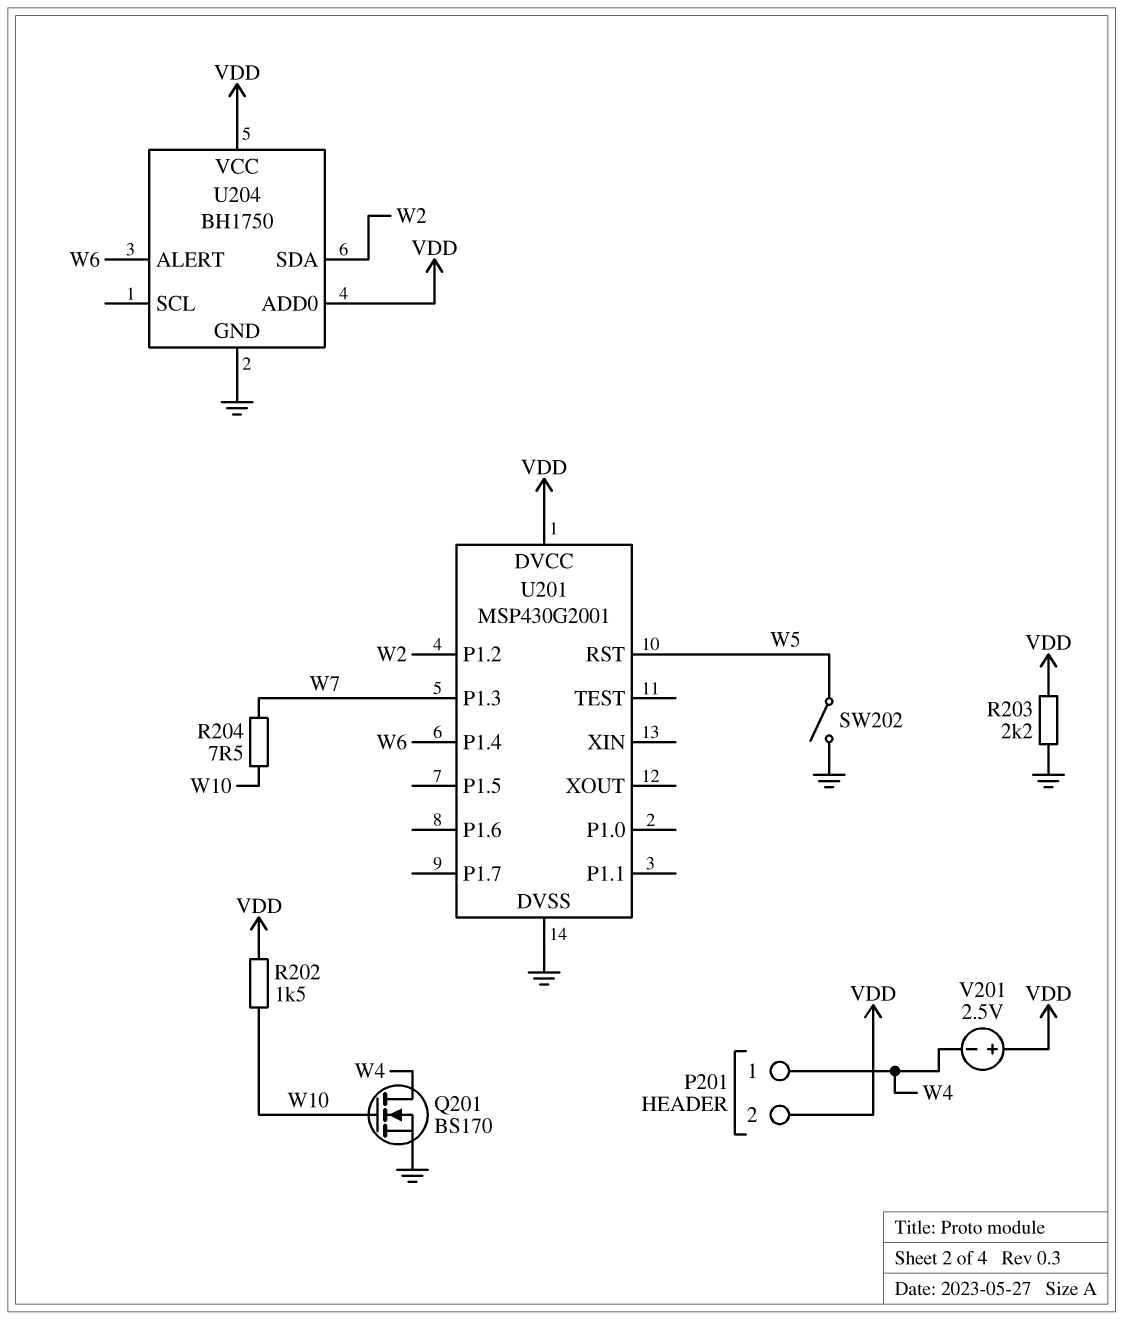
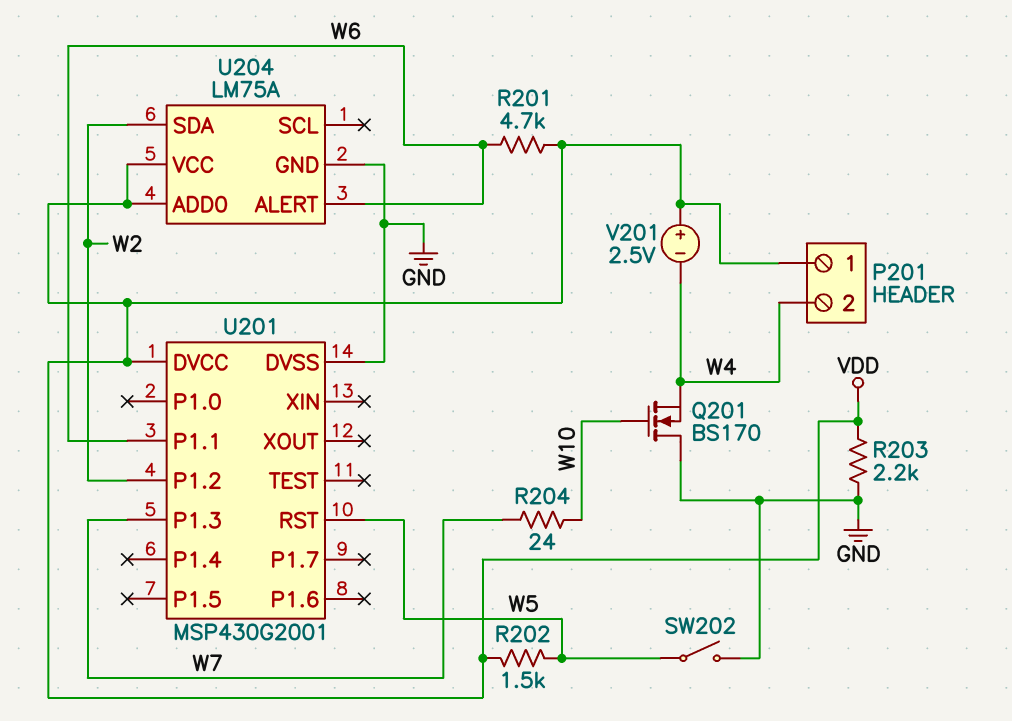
P201 pin 1: W4 -> VDD
P201 pin 2: VDD -> W4
Q201: NMOS BS170 (G W10, D W4, S GND) -> NMOS BS170 (G W10, D GND, S W4)
R201: none -> 4.7k (VDD, W6)
R202: 1.5k (VDD, W10) -> 1.5k (VDD, W5)
R204: 7.5 (W7, W10) -> 24 (W7, W10)
U201 pin P1.1: none -> W6
U201 pin P1.4: W6 -> none
U204: BH1750 -> LM75A

